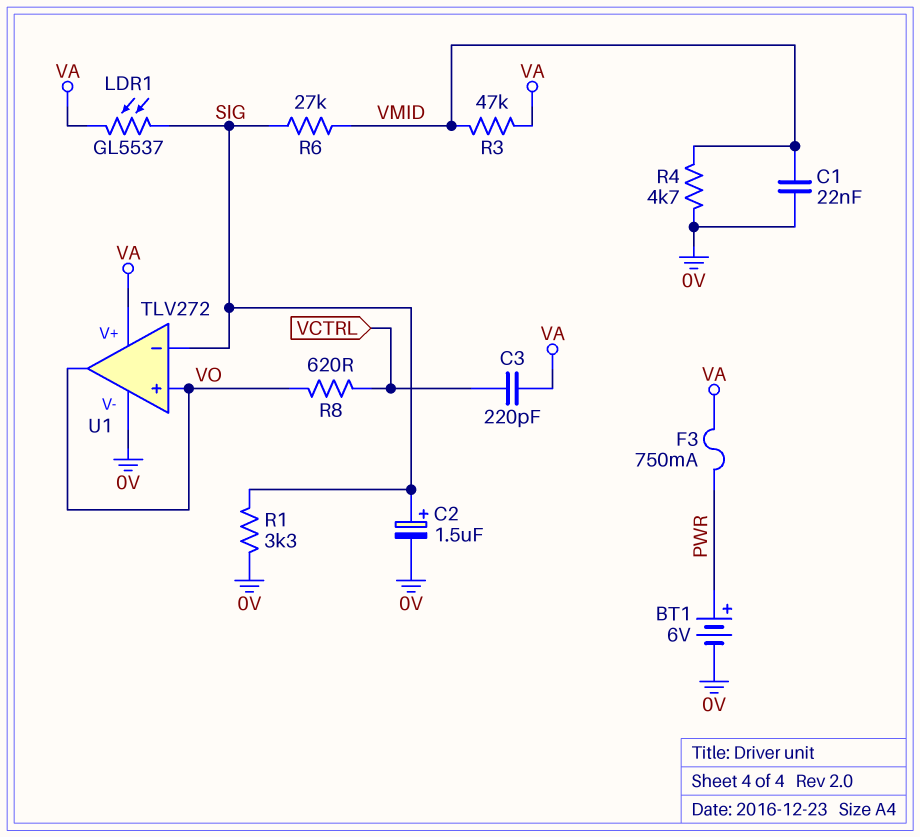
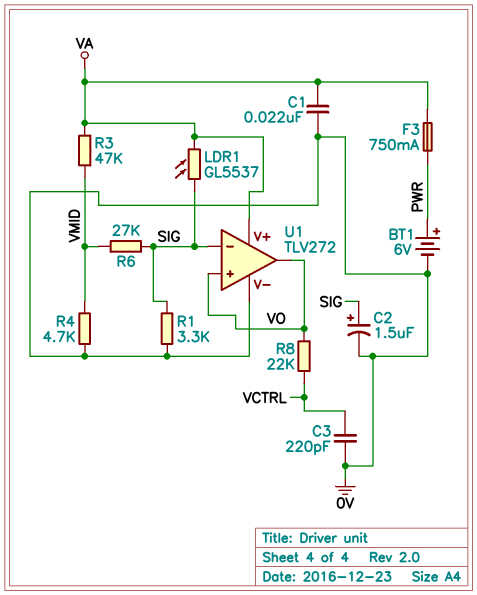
C1: 22nF (0V, VMID) -> 22nF (0V, VA)
C3: 220pF (VA, VCTRL) -> 220pF (0V, VCTRL)
R8: 620 (VCTRL, VO) -> 22k (VCTRL, VO)

